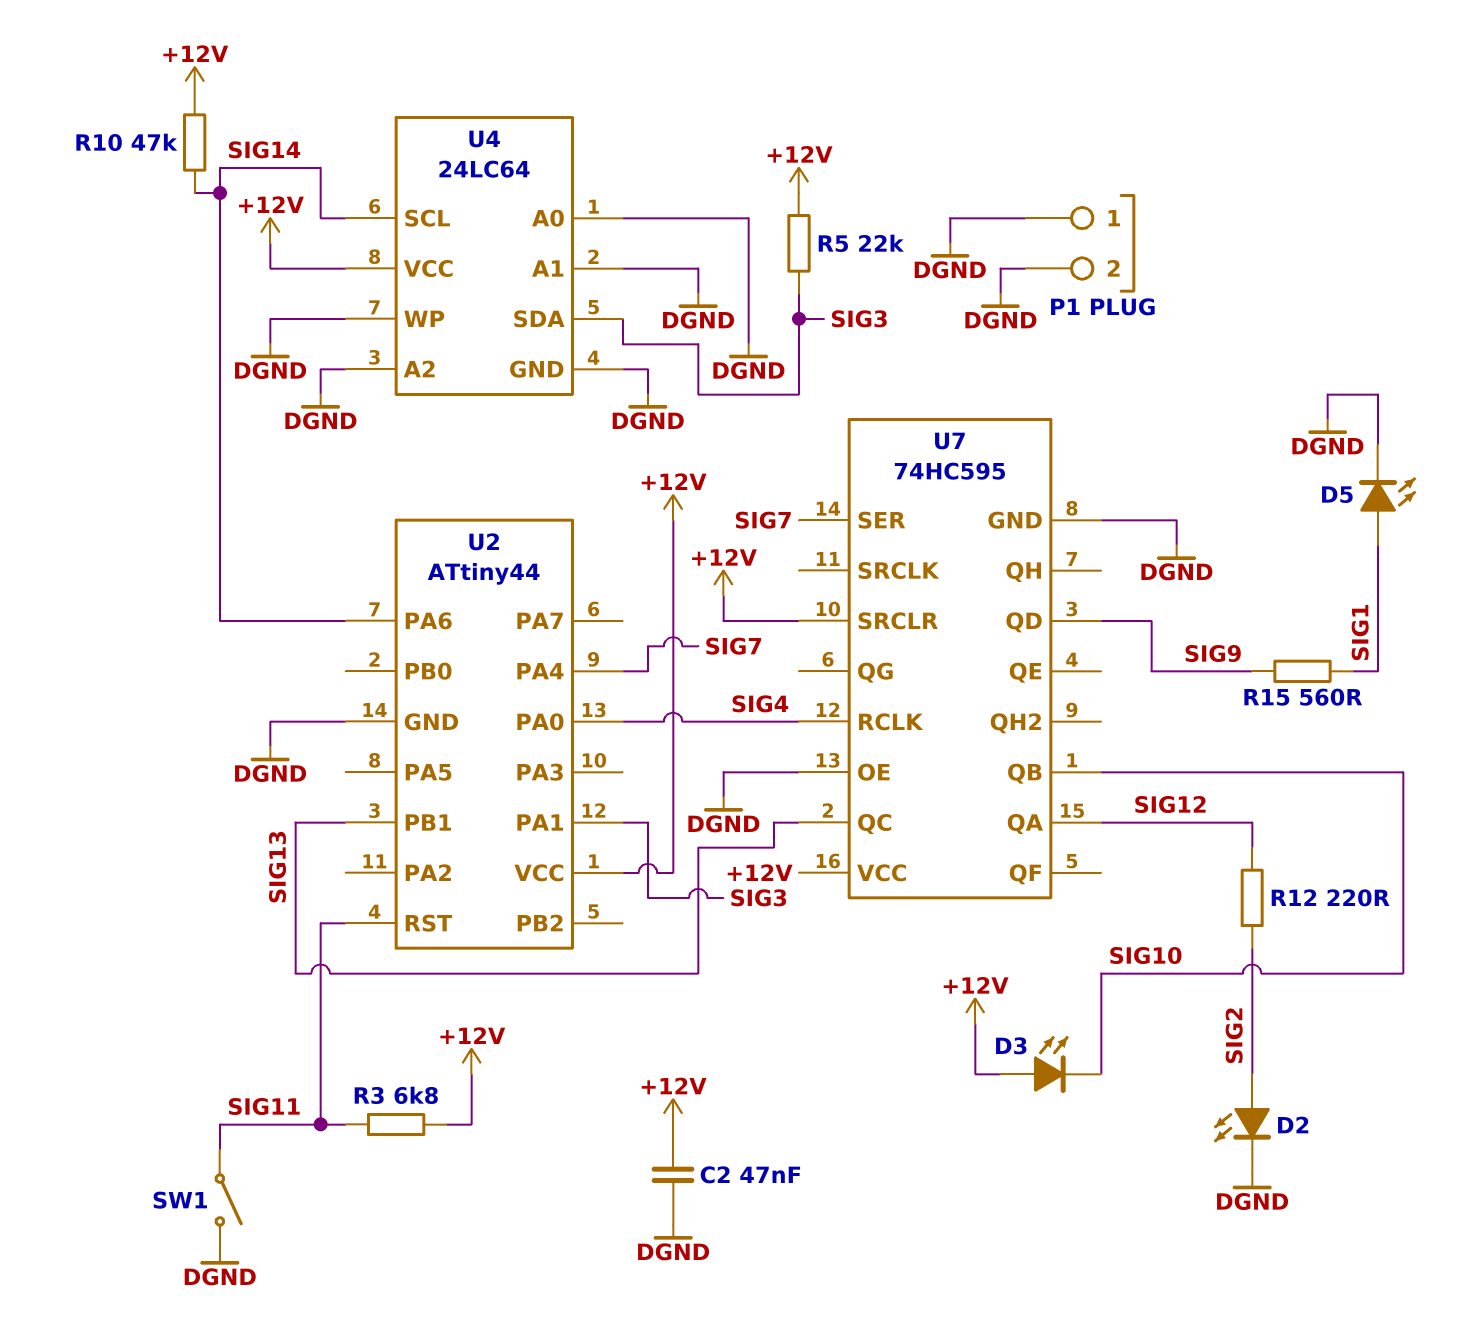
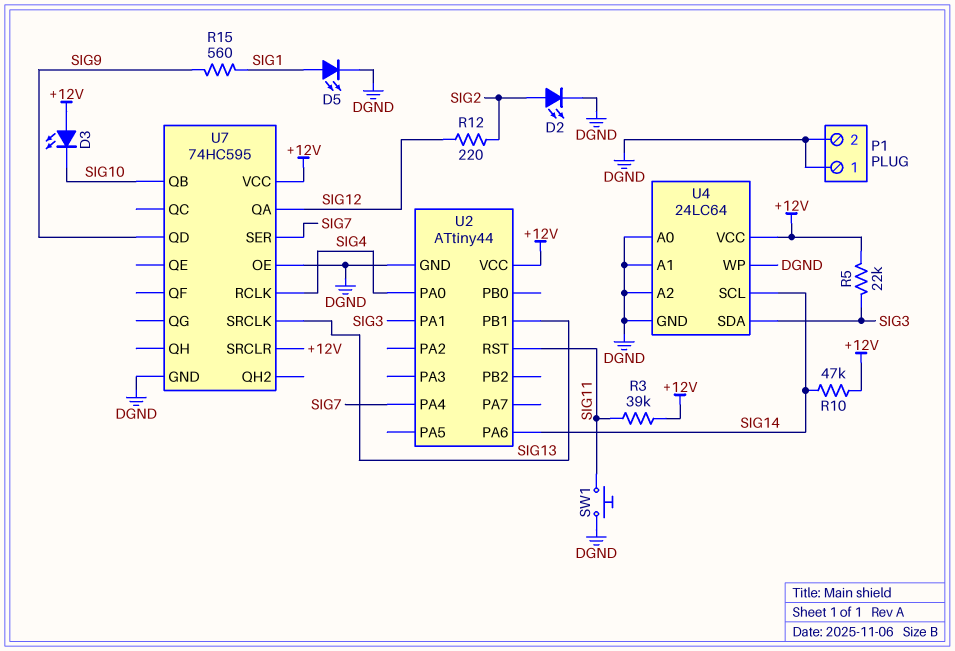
C2: 47nF (+12V, DGND) -> none
R3: 6.8k (+12V, SIG11) -> 39k (+12V, SIG11)
SW1: switch (DGND, SIG11) -> button (DGND, SIG11)
U7 pin QC: SIG13 -> none
U7 pin SRCLK: none -> SIG13

